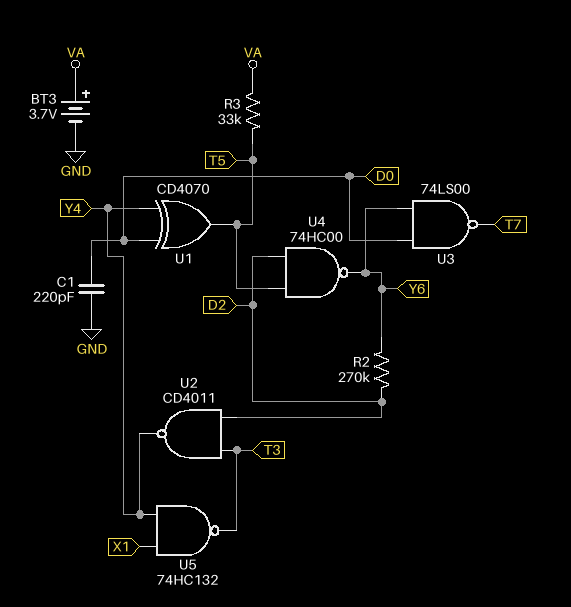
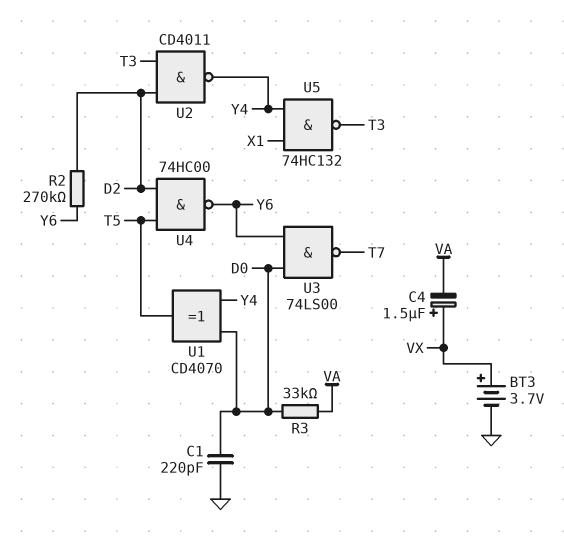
BT3: 3.7V (plus VA, minus GND) -> 3.7V (plus VX, minus GND)
C4: none -> 1.5uF (plus VX, minus VA)
R3: 33k (T5, VA) -> 33k (D0, VA)

